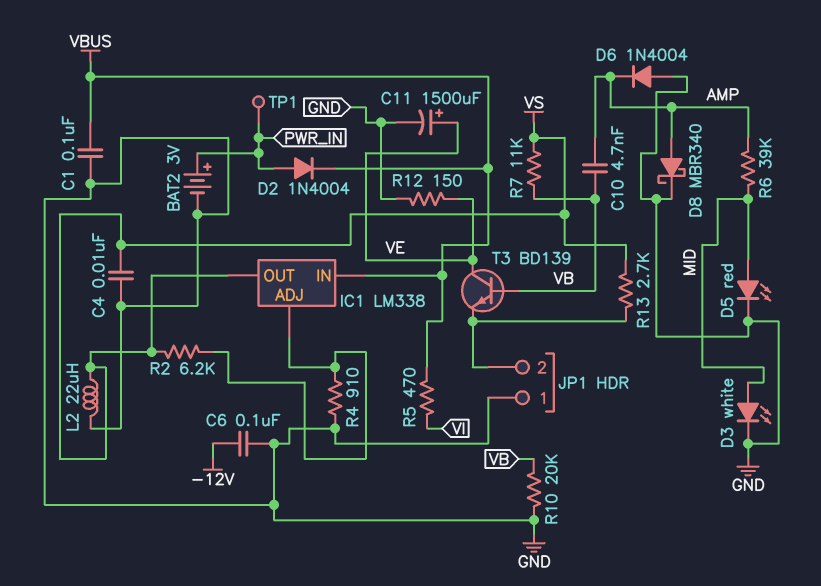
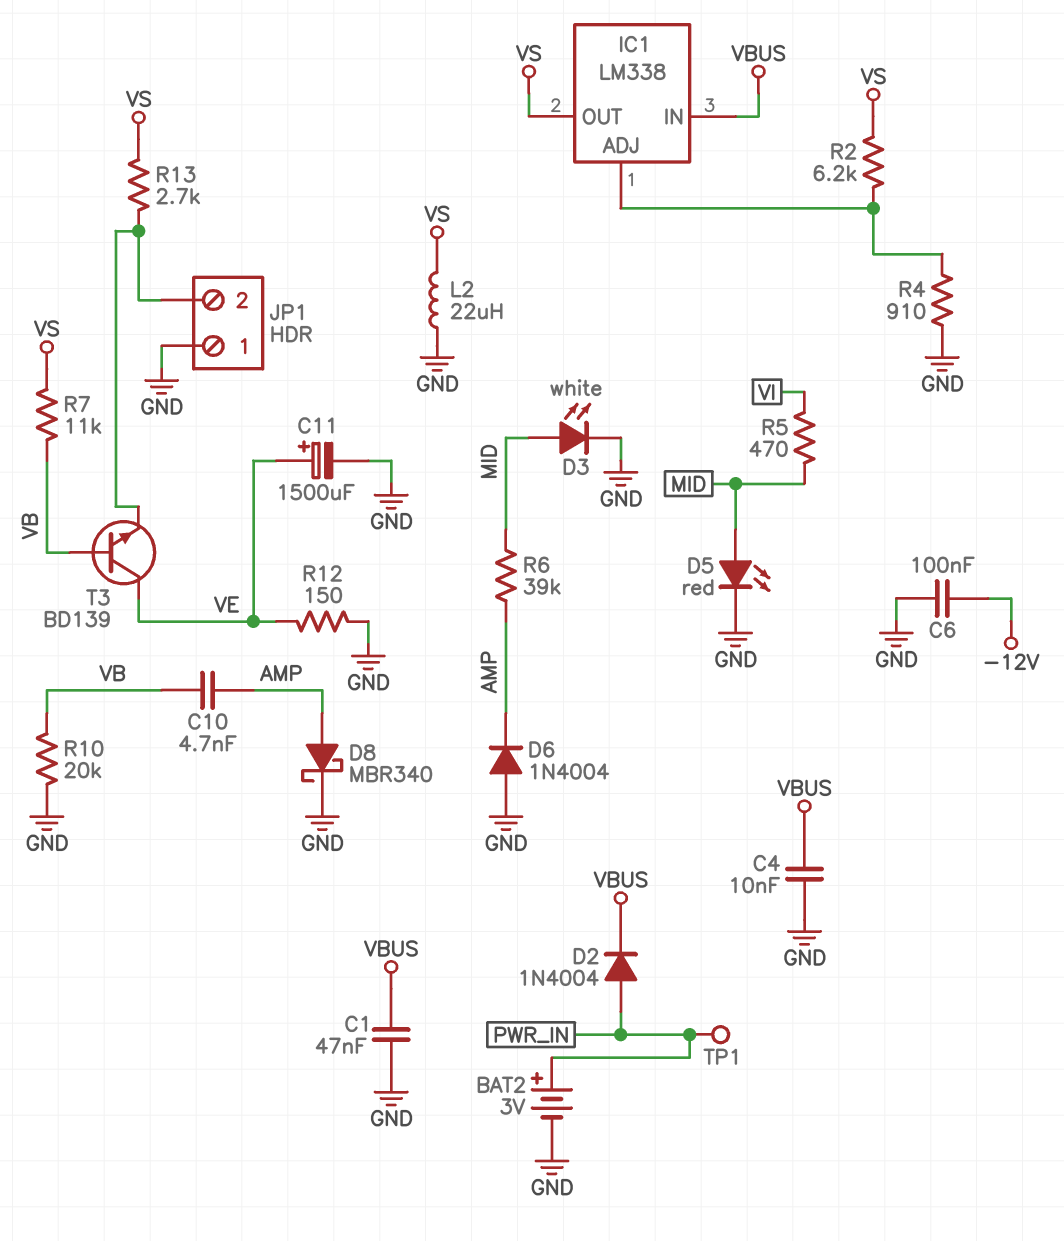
C1: 100nF (GND, VBUS) -> 47nF (GND, VBUS)
C4: 10nF (GND, VS) -> 10nF (GND, VBUS)
R5: 470 (VBUS, VI) -> 470 (MID, VI)

